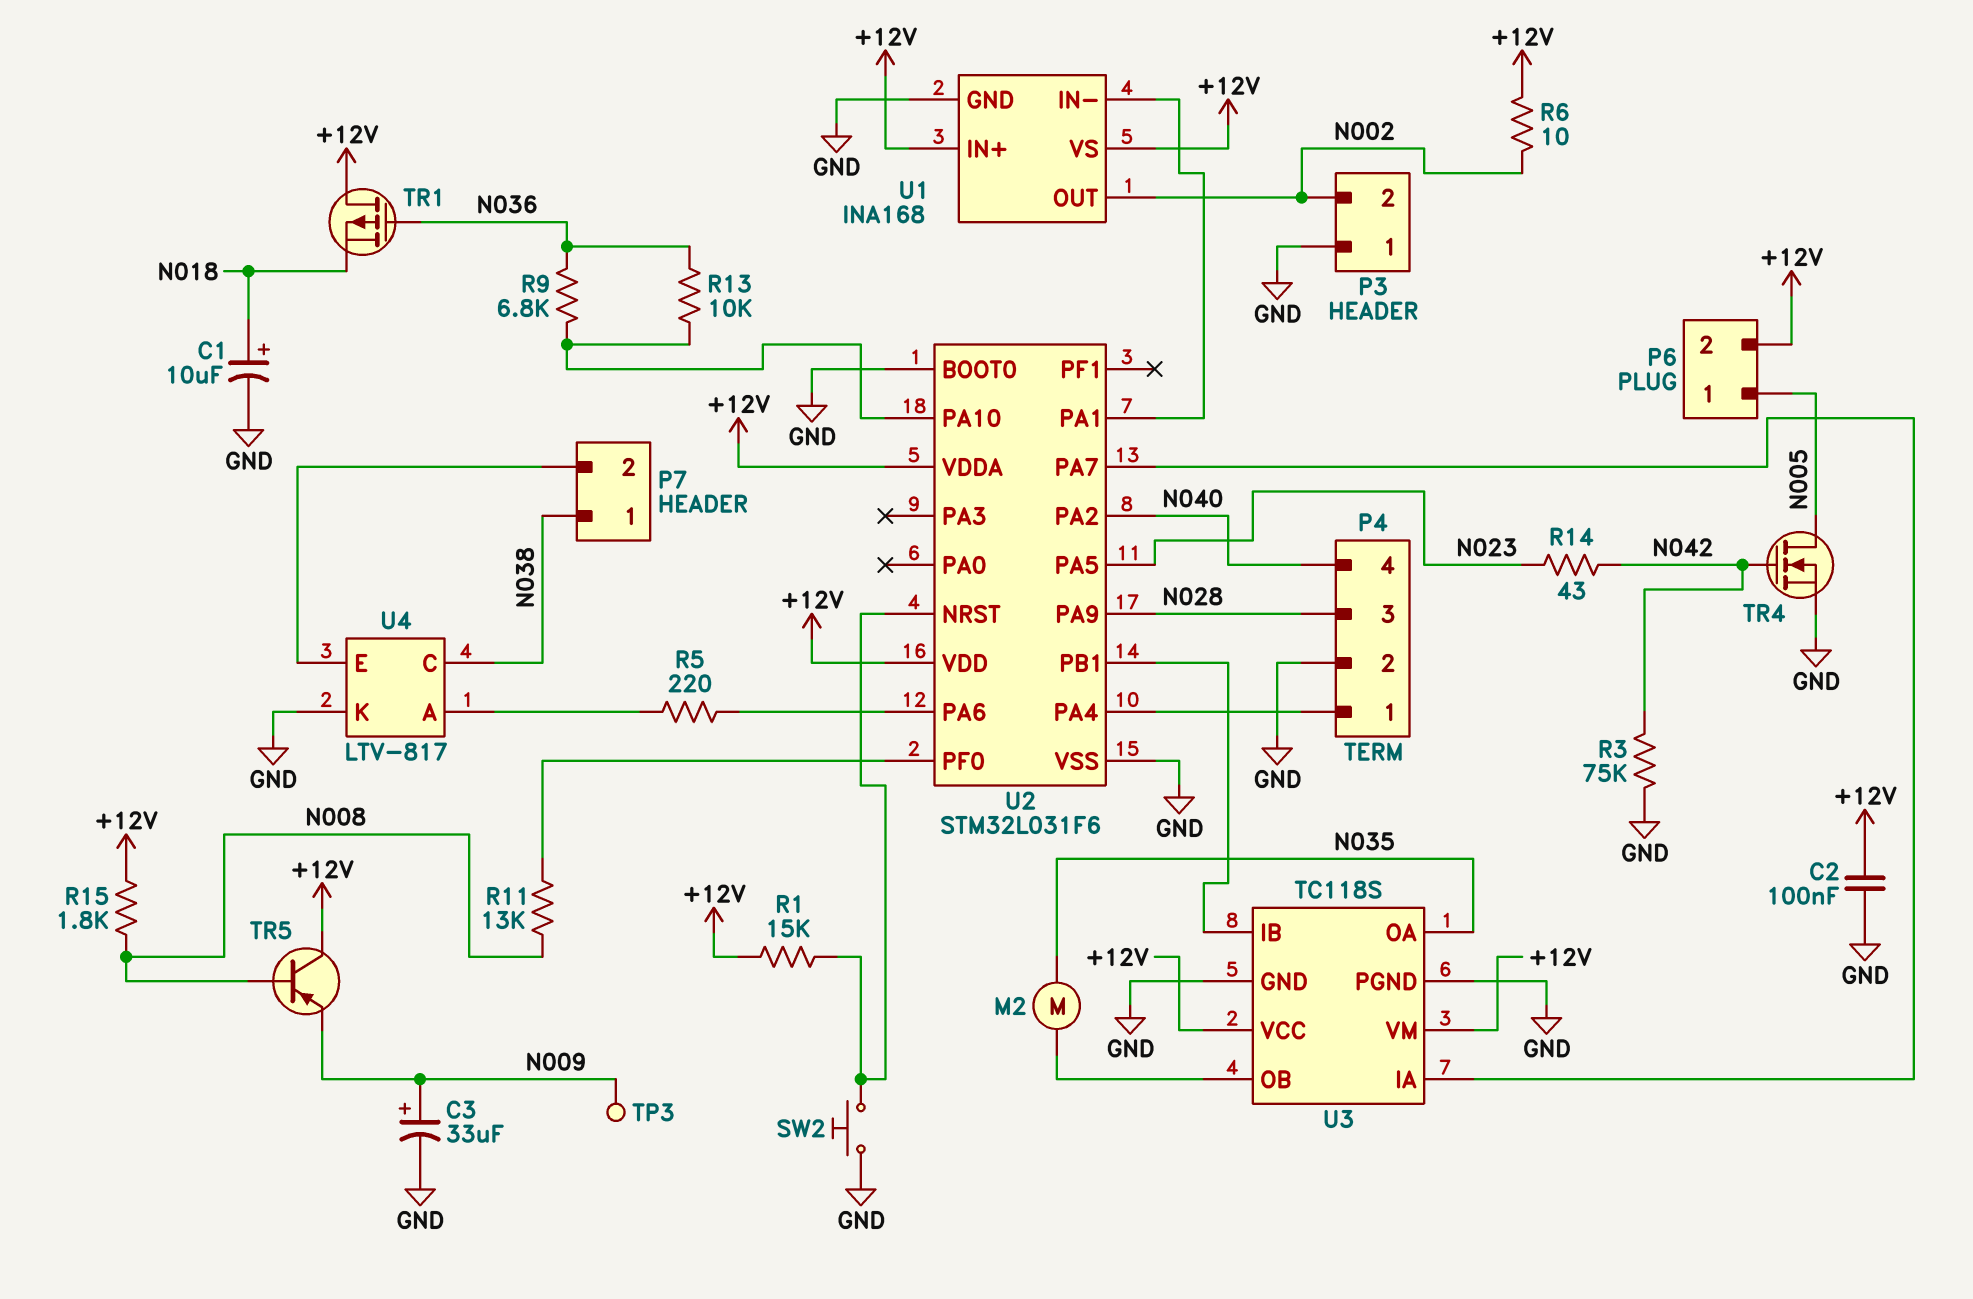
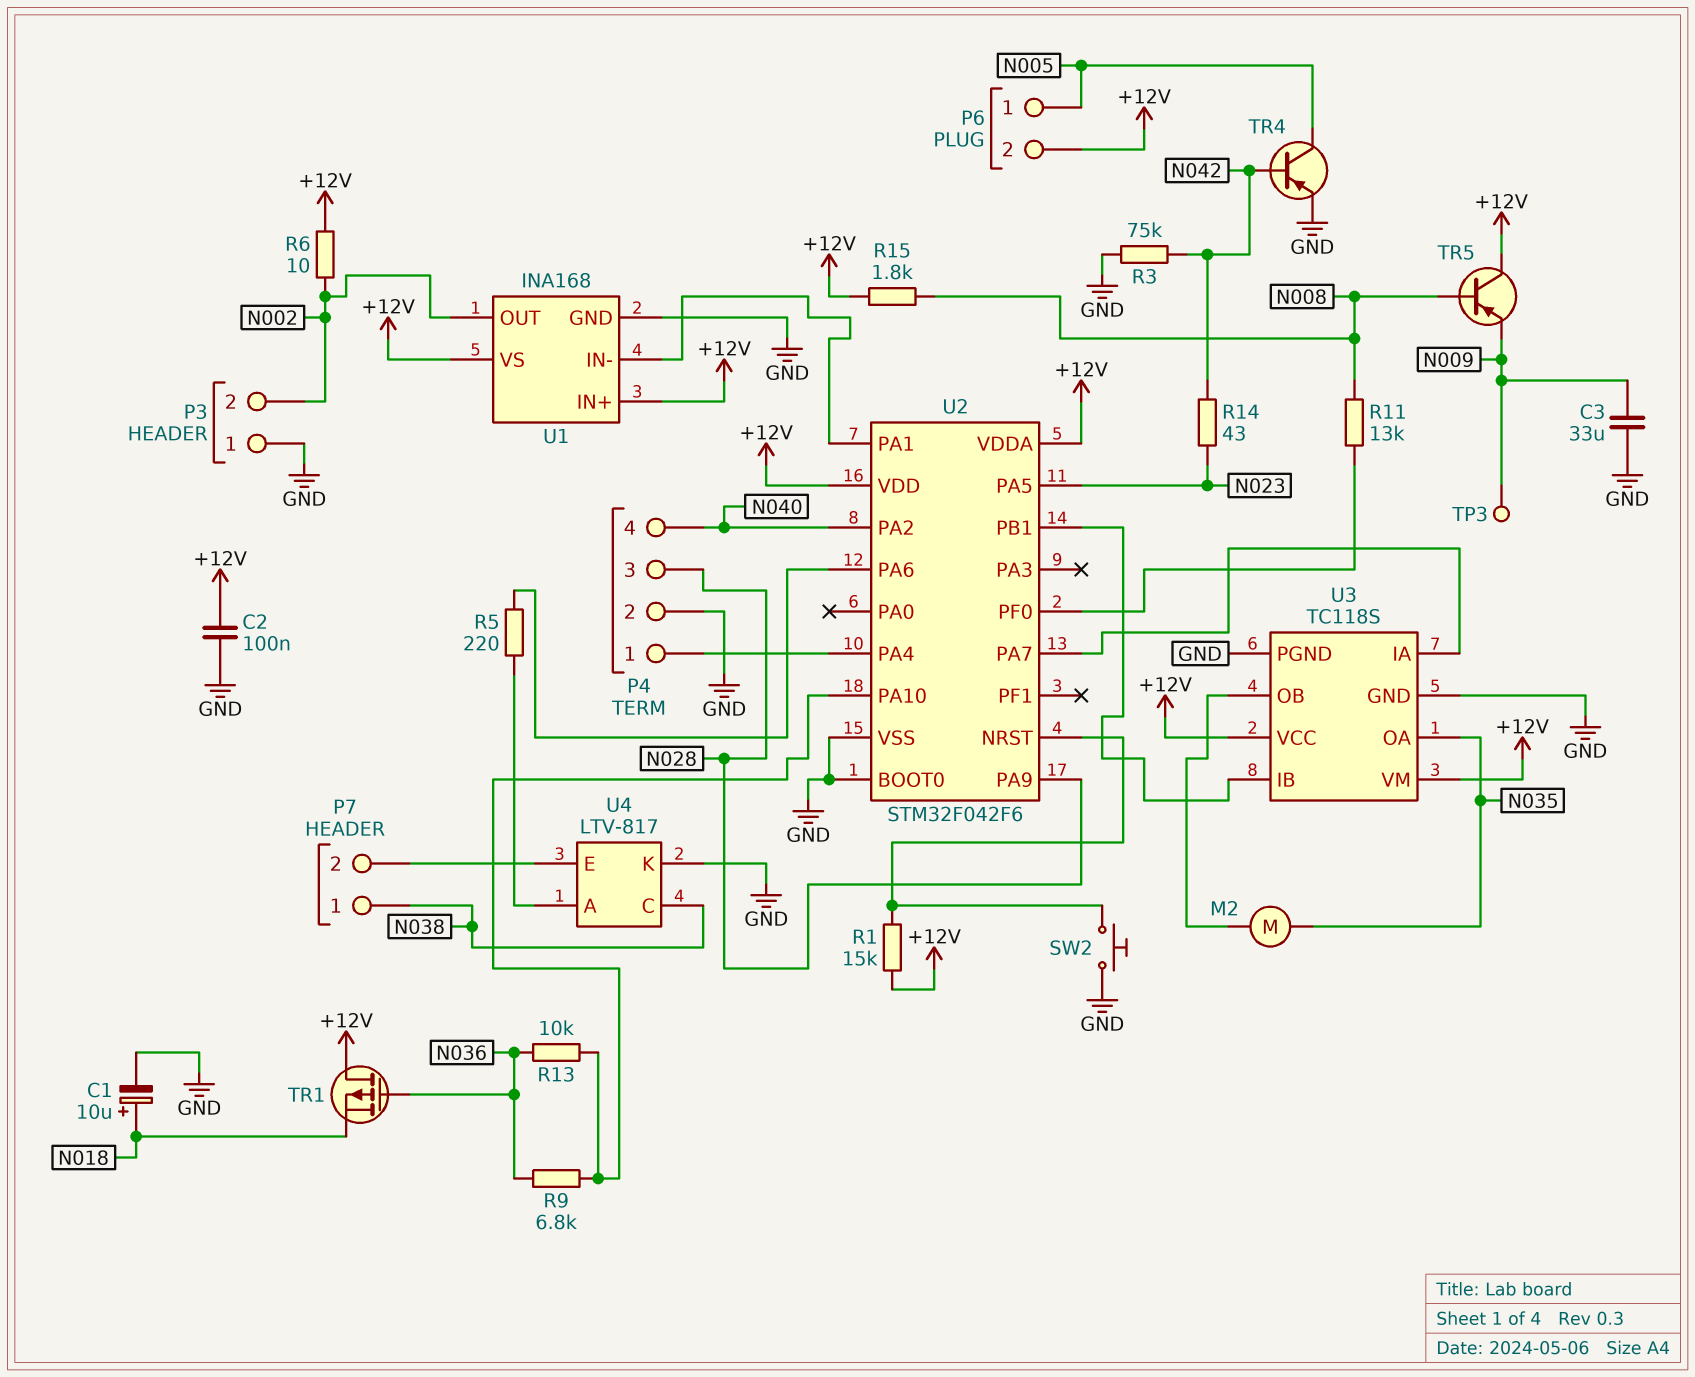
C3: 33uF (plus N009, minus GND) -> 33uF (GND, N009)
TR4: NMOS (G N042, D N005, S GND) -> PNP (B N042, C N005, E GND)
U2: STM32L031F6 -> STM32F042F6

